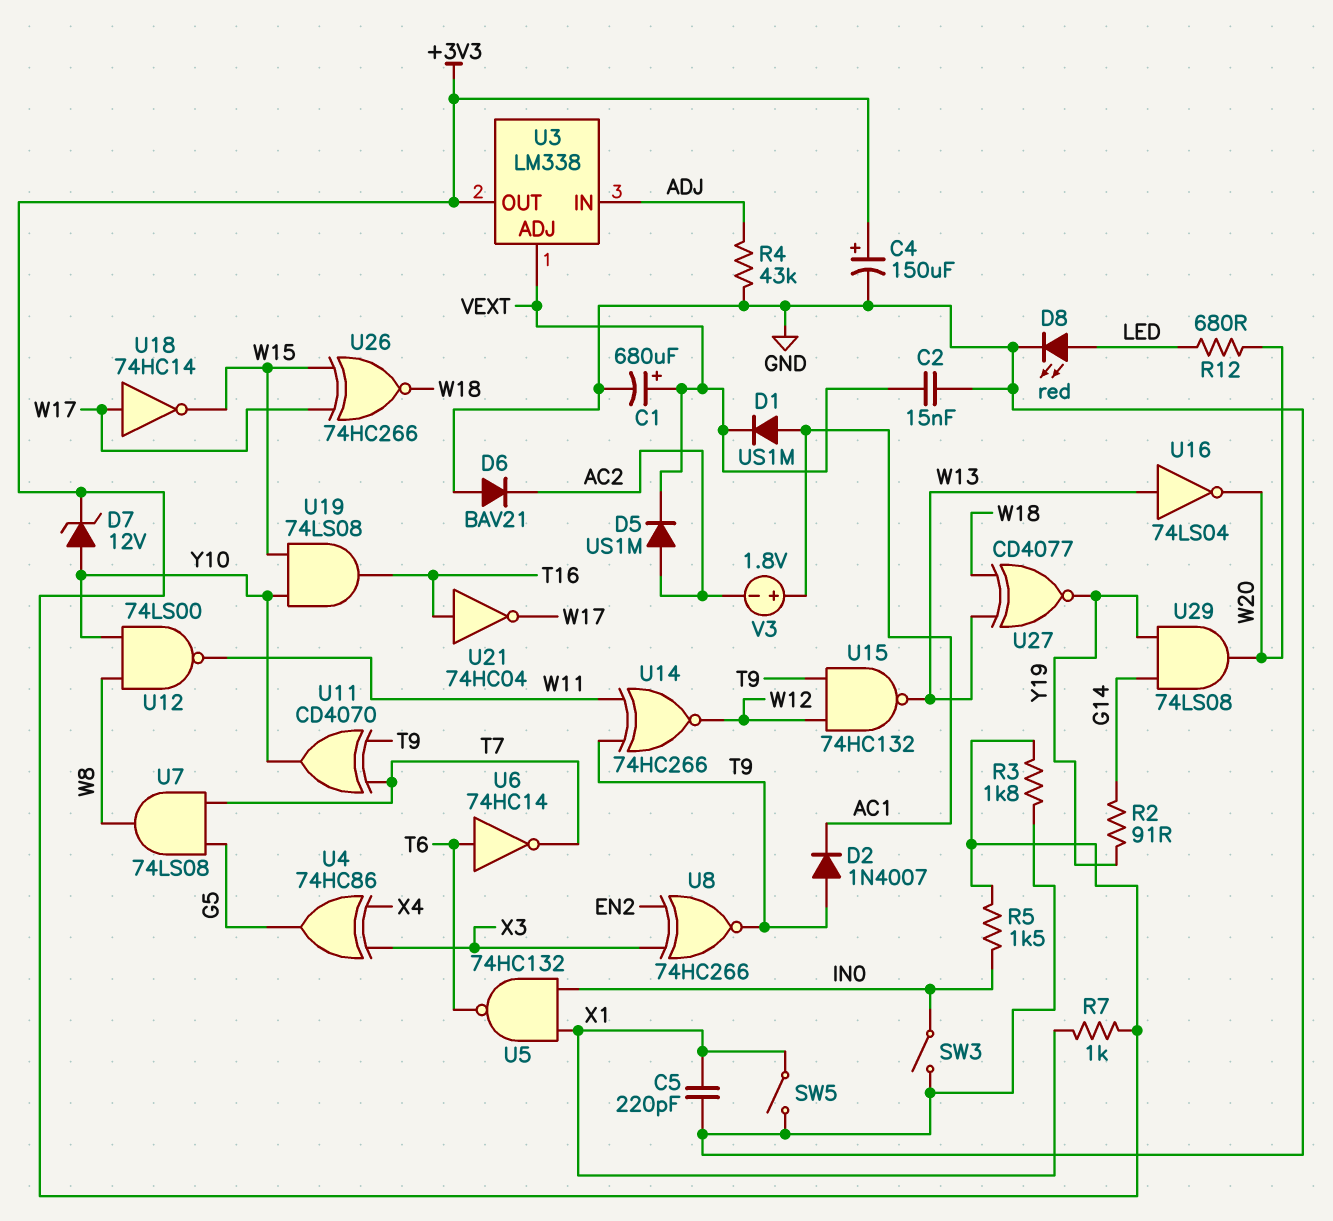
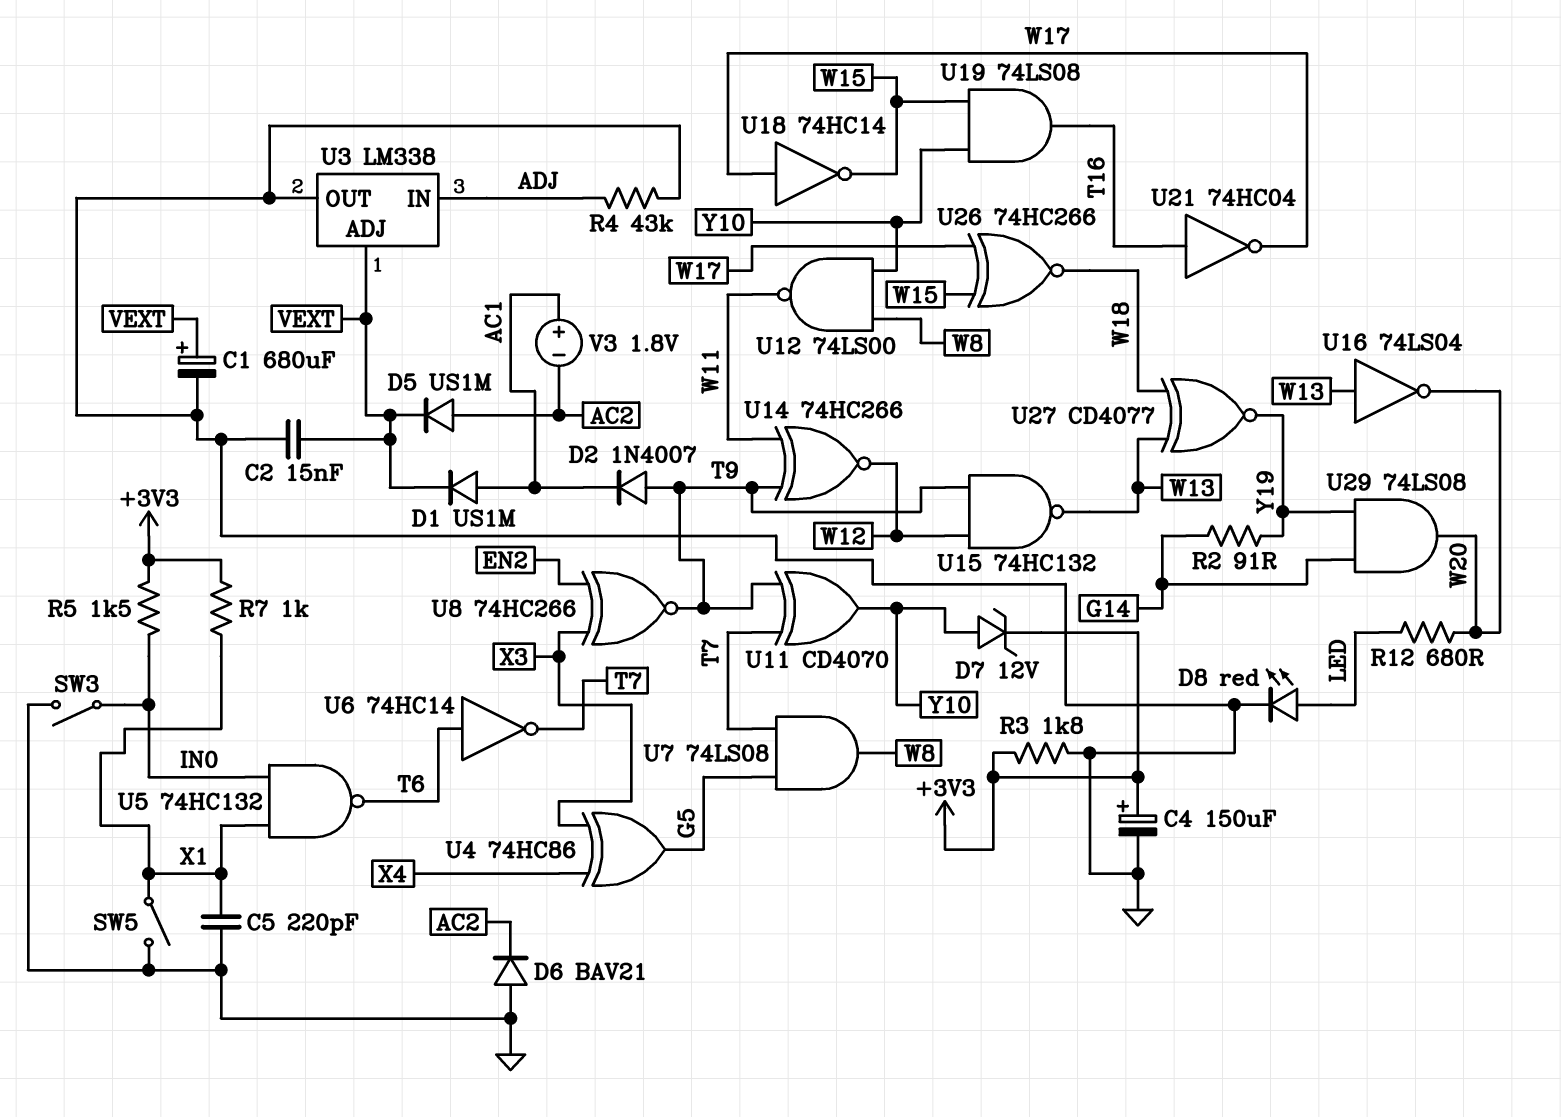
U3 pin OUT: +3V3 -> GND

